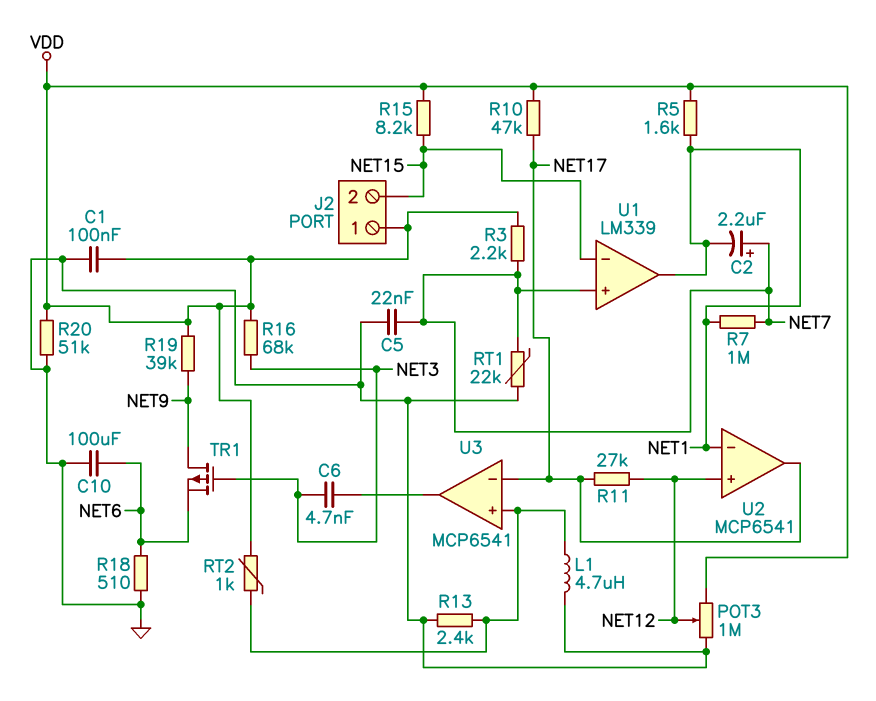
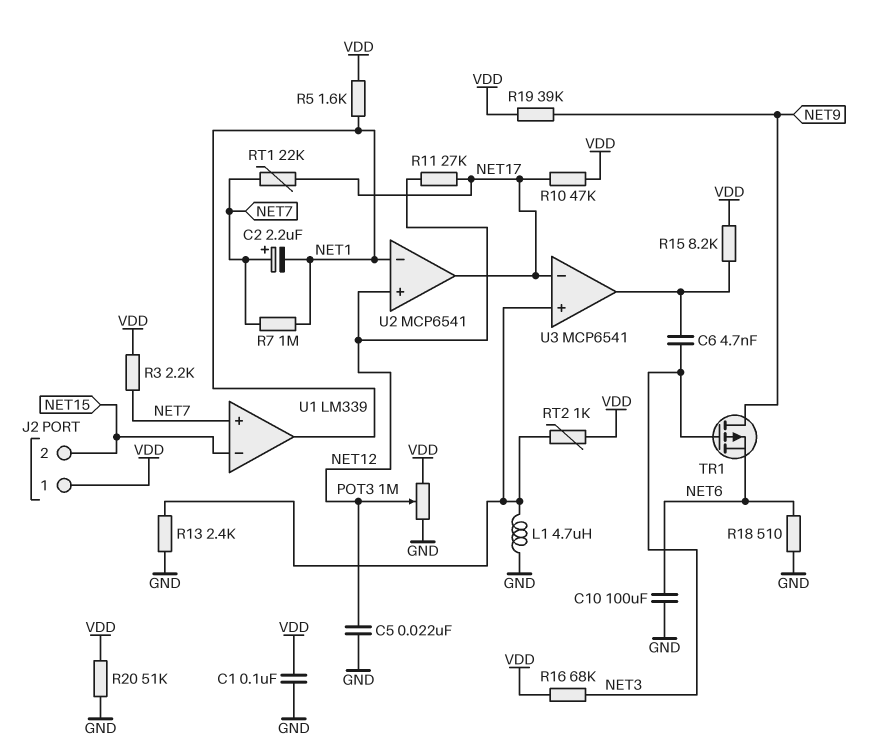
C5: 22nF (GND, NET7) -> 22nF (GND, NET12)
R15: 8.2k (NET15, VDD) -> 8.2k (U3/out, VDD)
RT1: 22k (GND, NET7) -> 22k (NET7, NET17)

